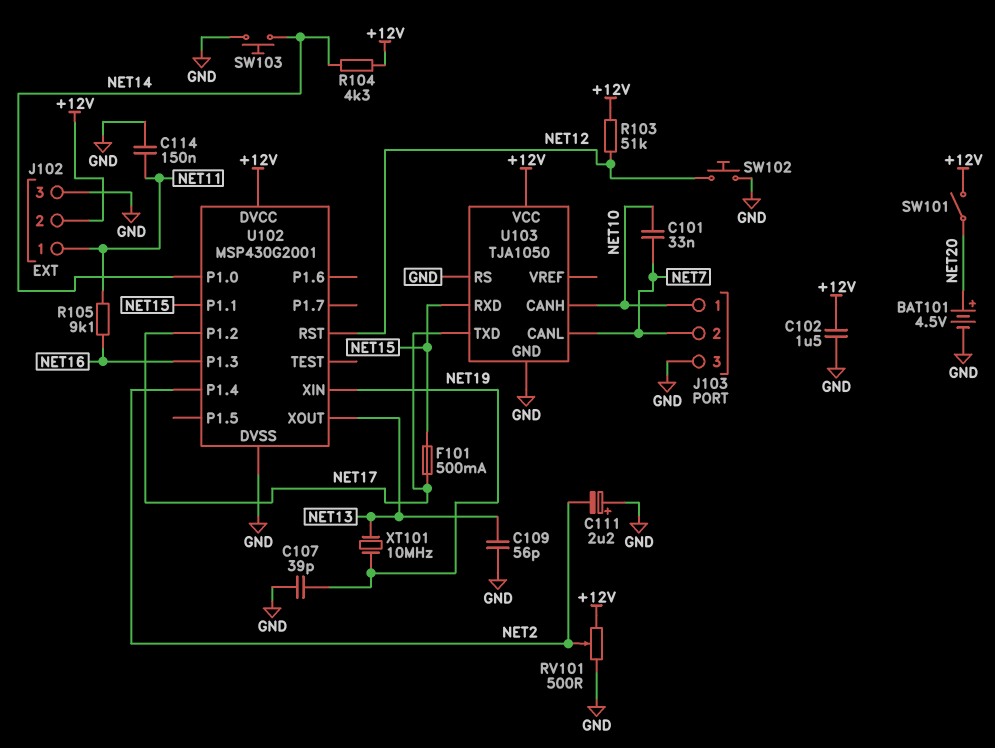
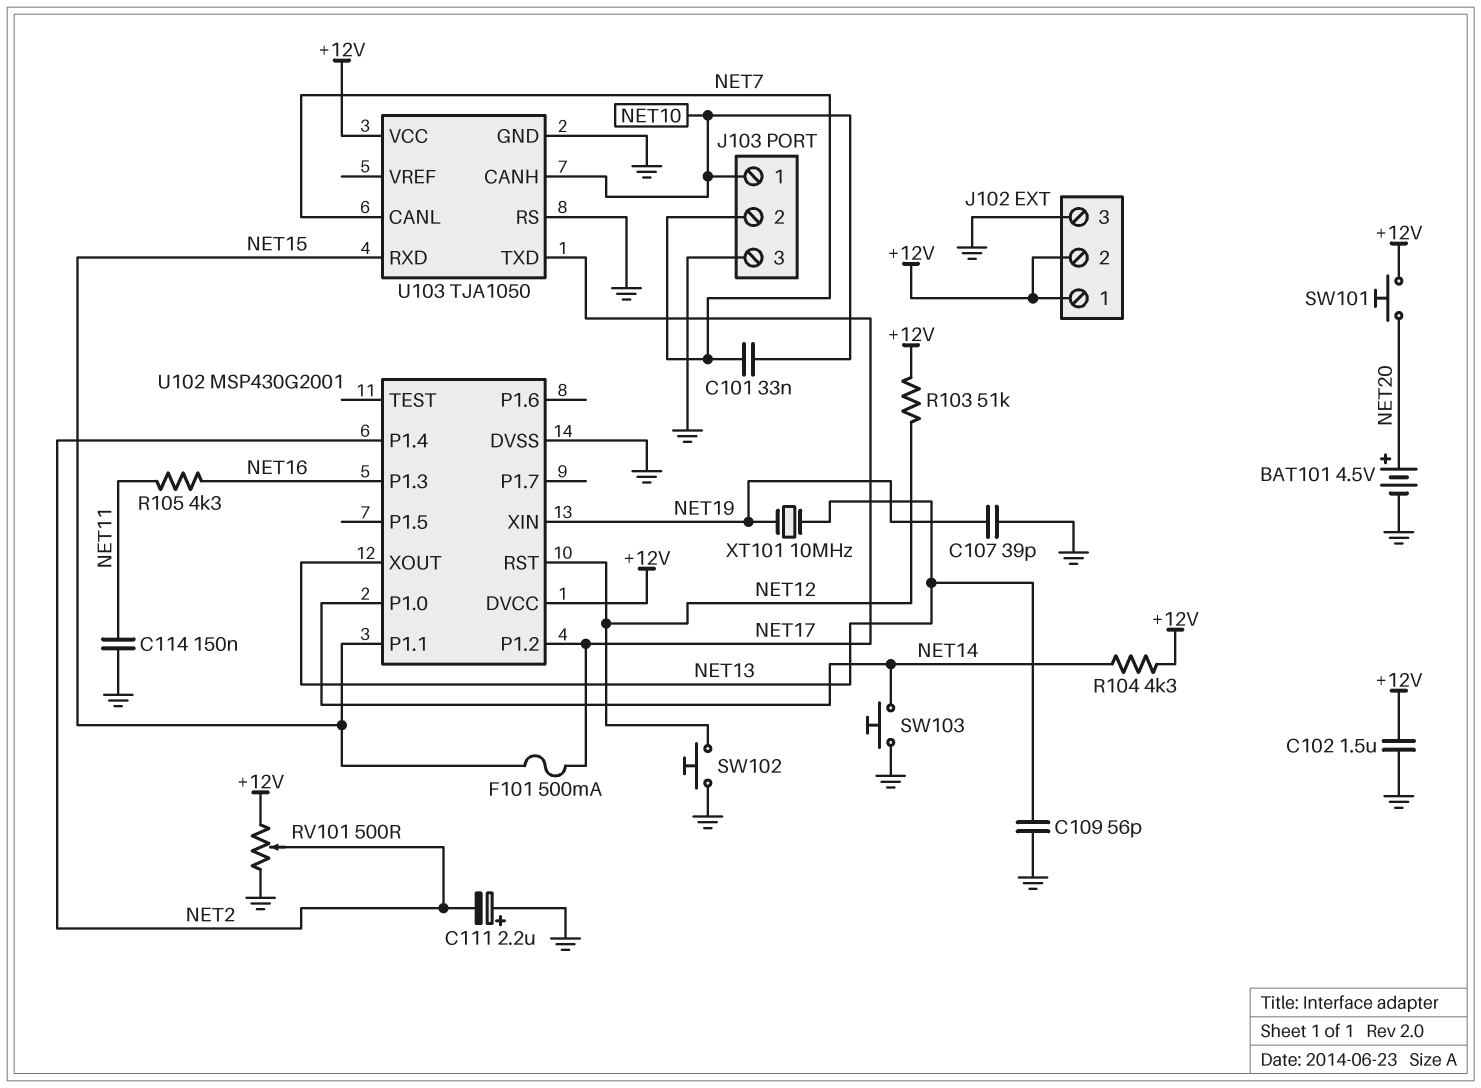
J102 pin 1: NET11 -> +12V
R105: 9.1k (NET11, NET16) -> 4.3k (NET11, NET16)
SW101: switch (+12V, NET20) -> button (+12V, NET20)

